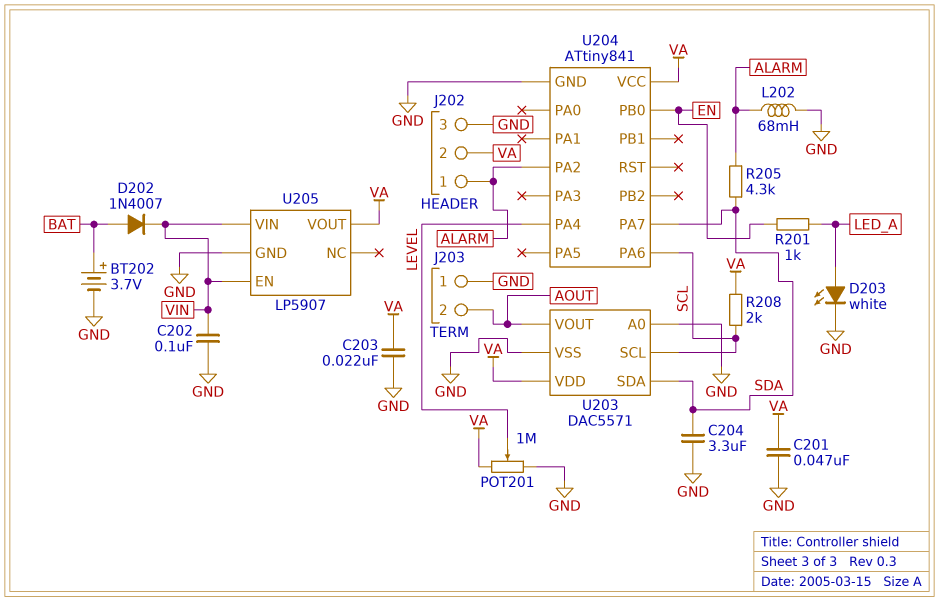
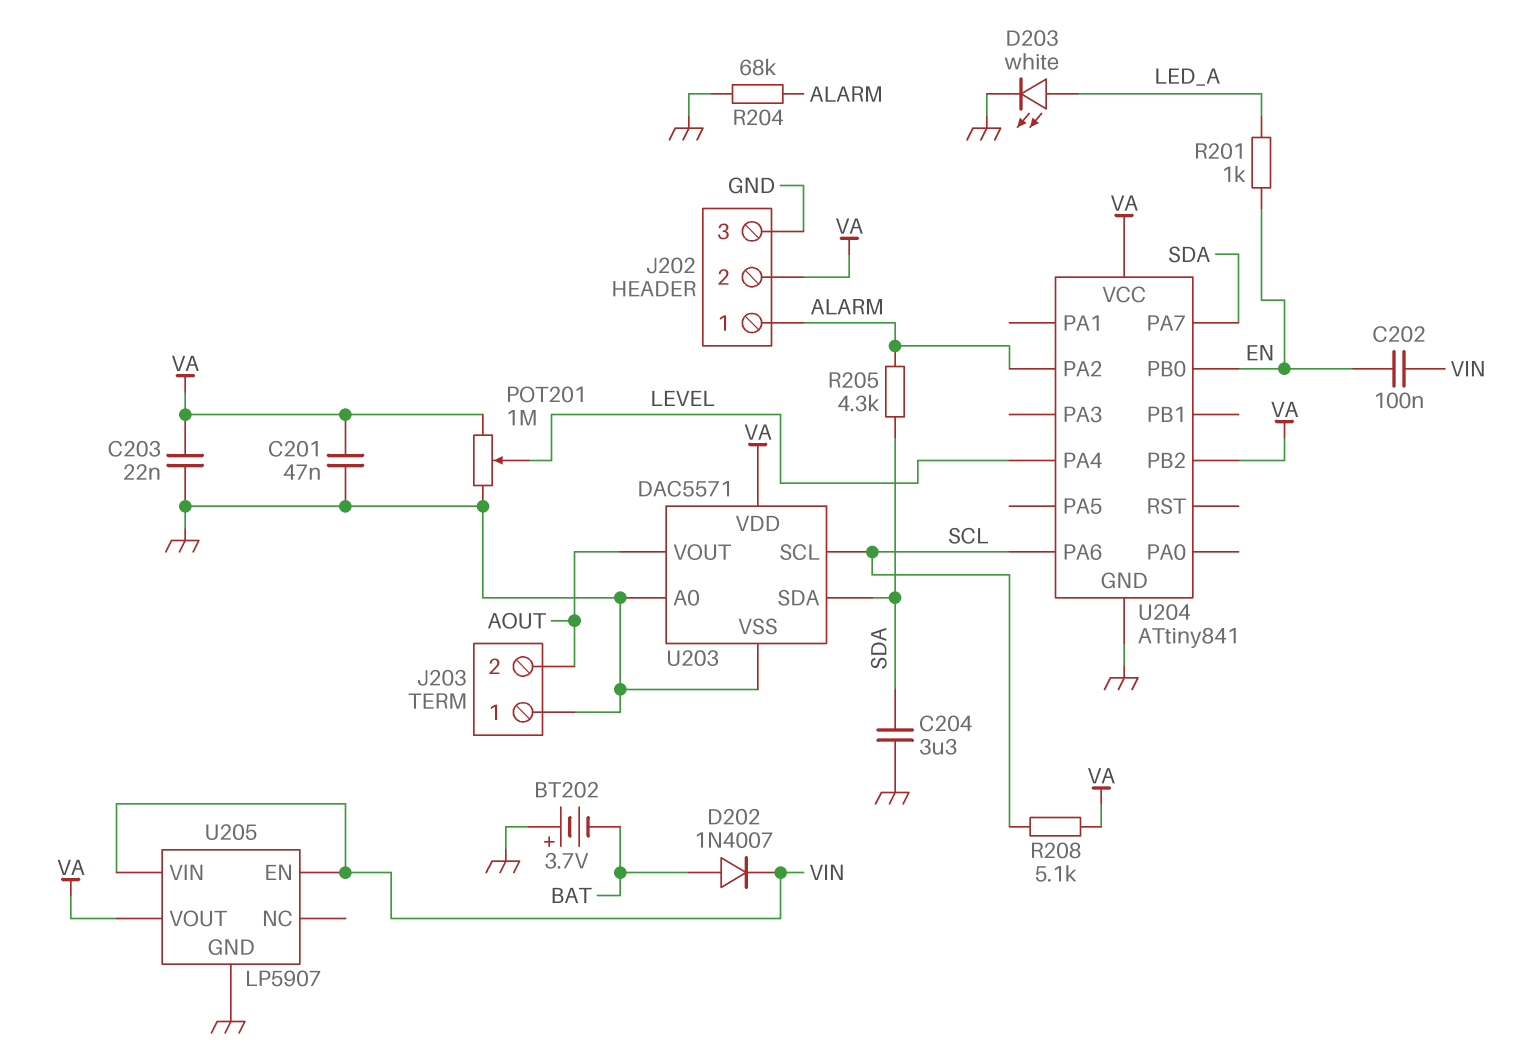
BT202: 3.7V (plus BAT, minus GND) -> 3.7V (plus GND, minus BAT)
C202: 100nF (GND, VIN) -> 100nF (EN, VIN)
L202: 68mH (ALARM, GND) -> none
R204: none -> 68k (ALARM, GND)
R208: 2k (SCL, VA) -> 5.1k (SCL, VA)
U204 pin PB2: none -> VA

